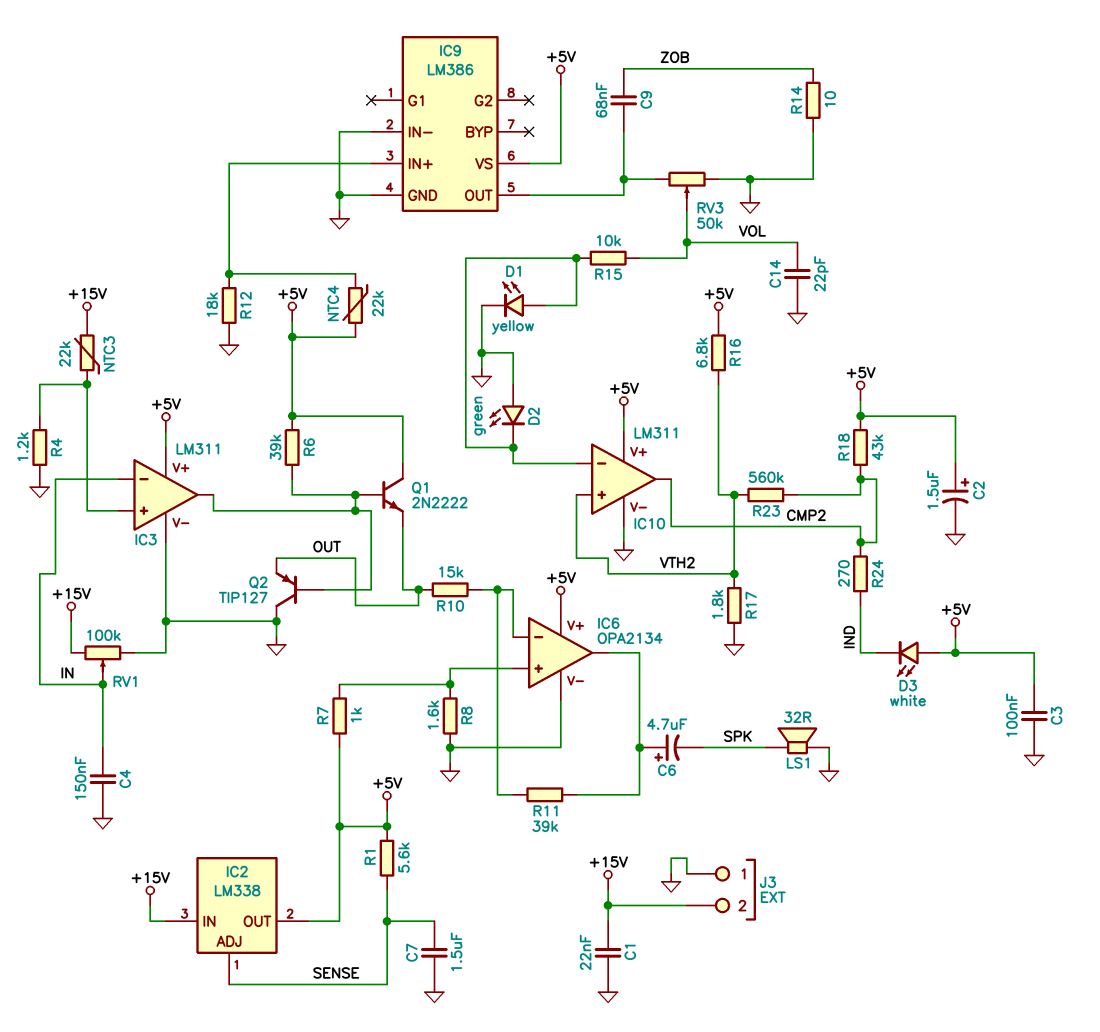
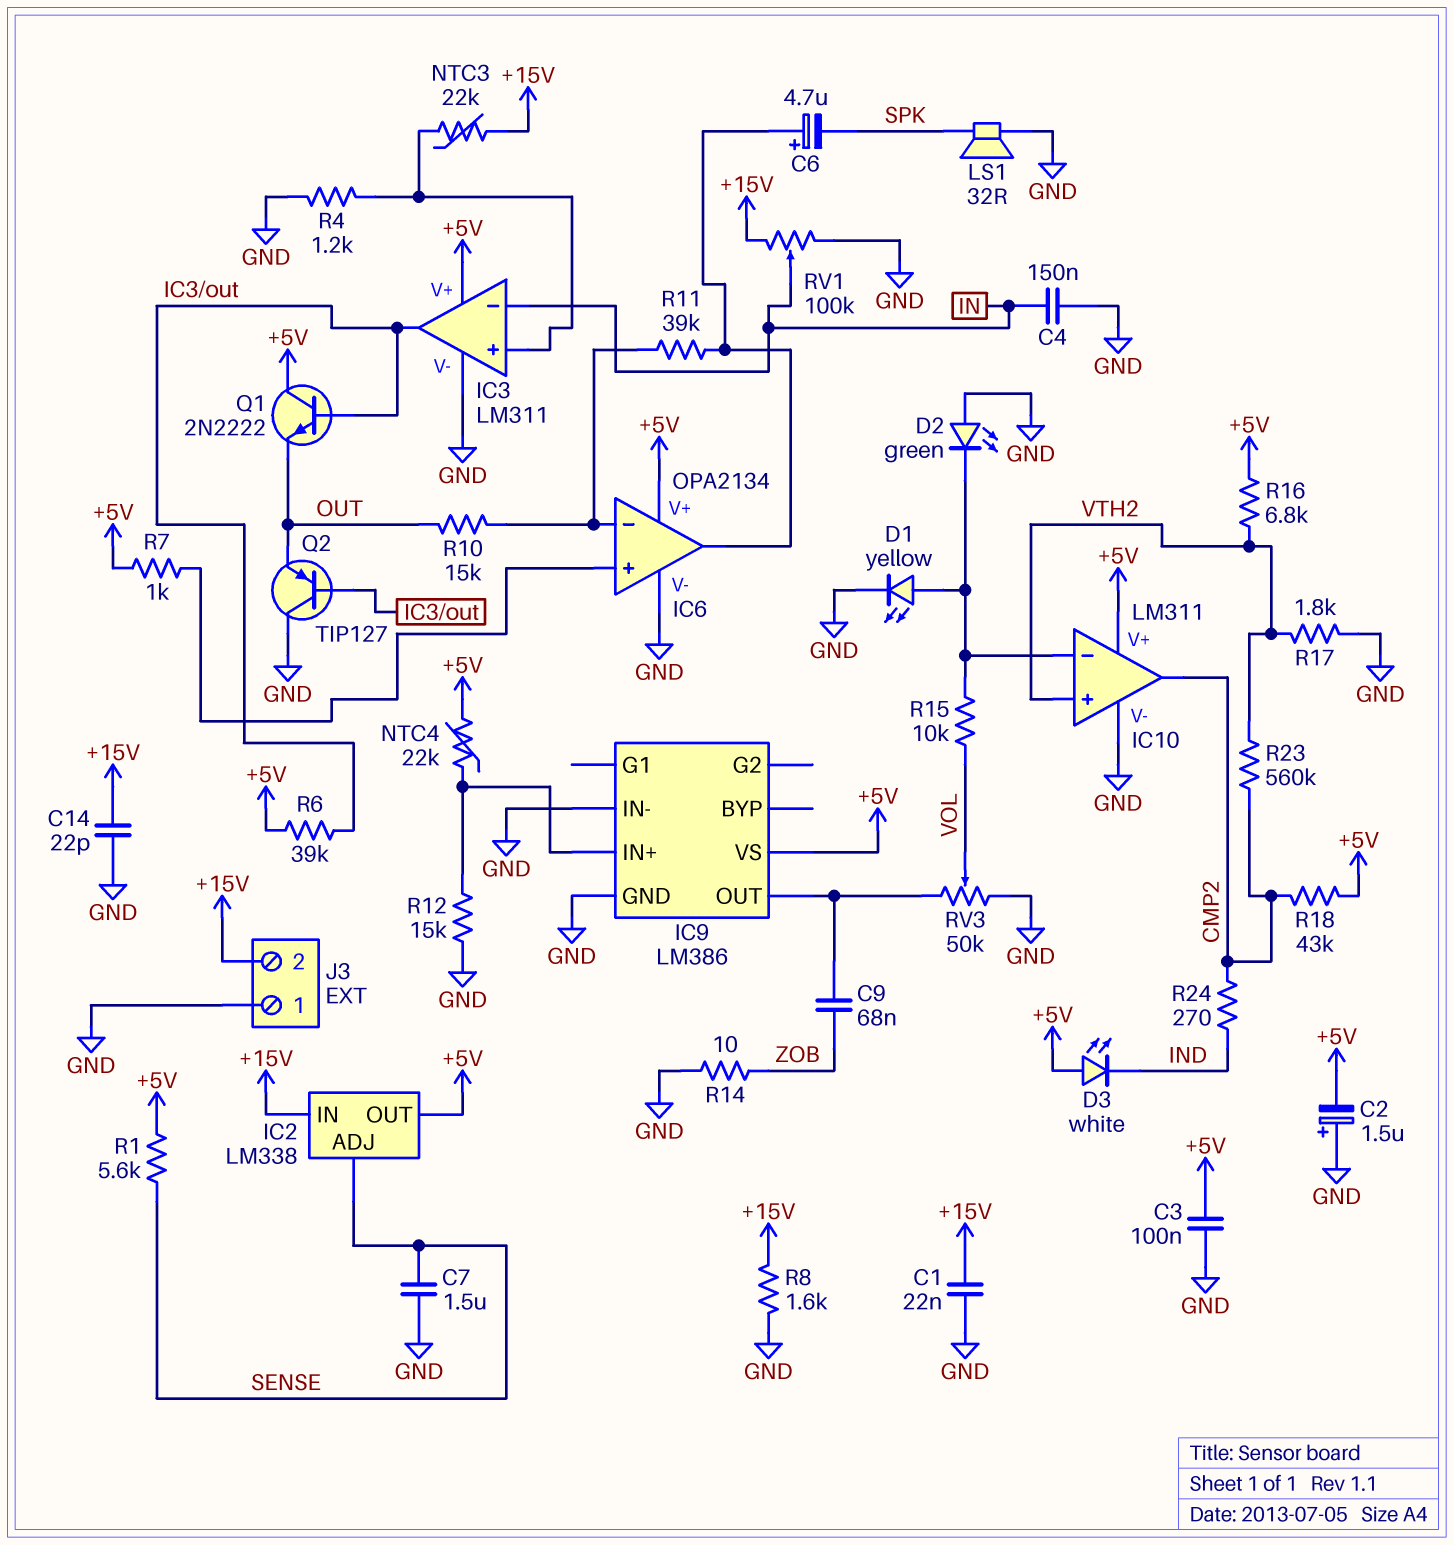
C2: 1.5uF (plus +5V, minus GND) -> 1.5uF (plus GND, minus +5V)
C14: 22pF (GND, VOL) -> 22pF (+15V, GND)
R8: 1.6k (GND, IC6/in+) -> 1.6k (+15V, GND)
R12: 18k (GND, IC9/IN+) -> 15k (GND, IC9/IN+)

